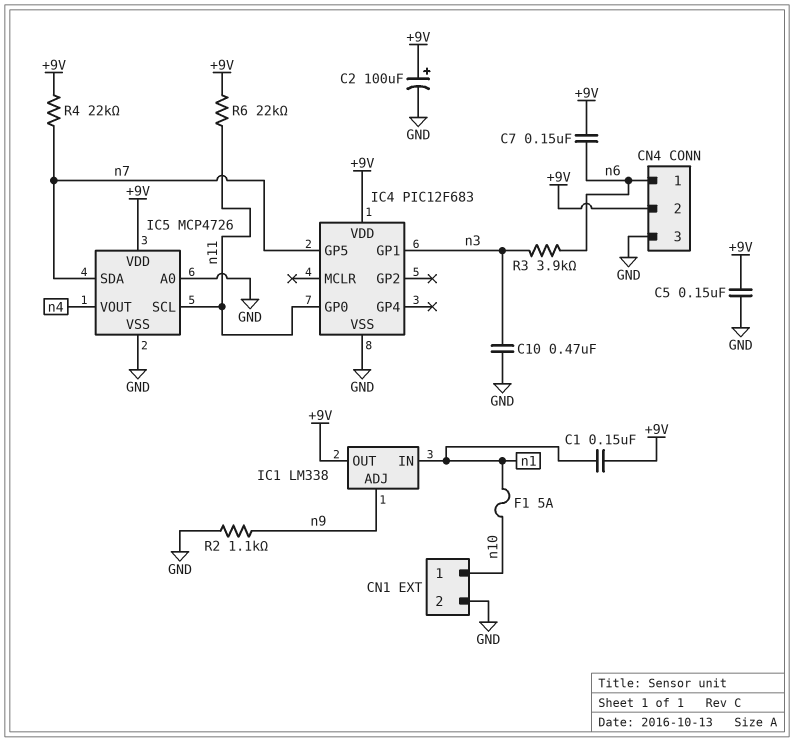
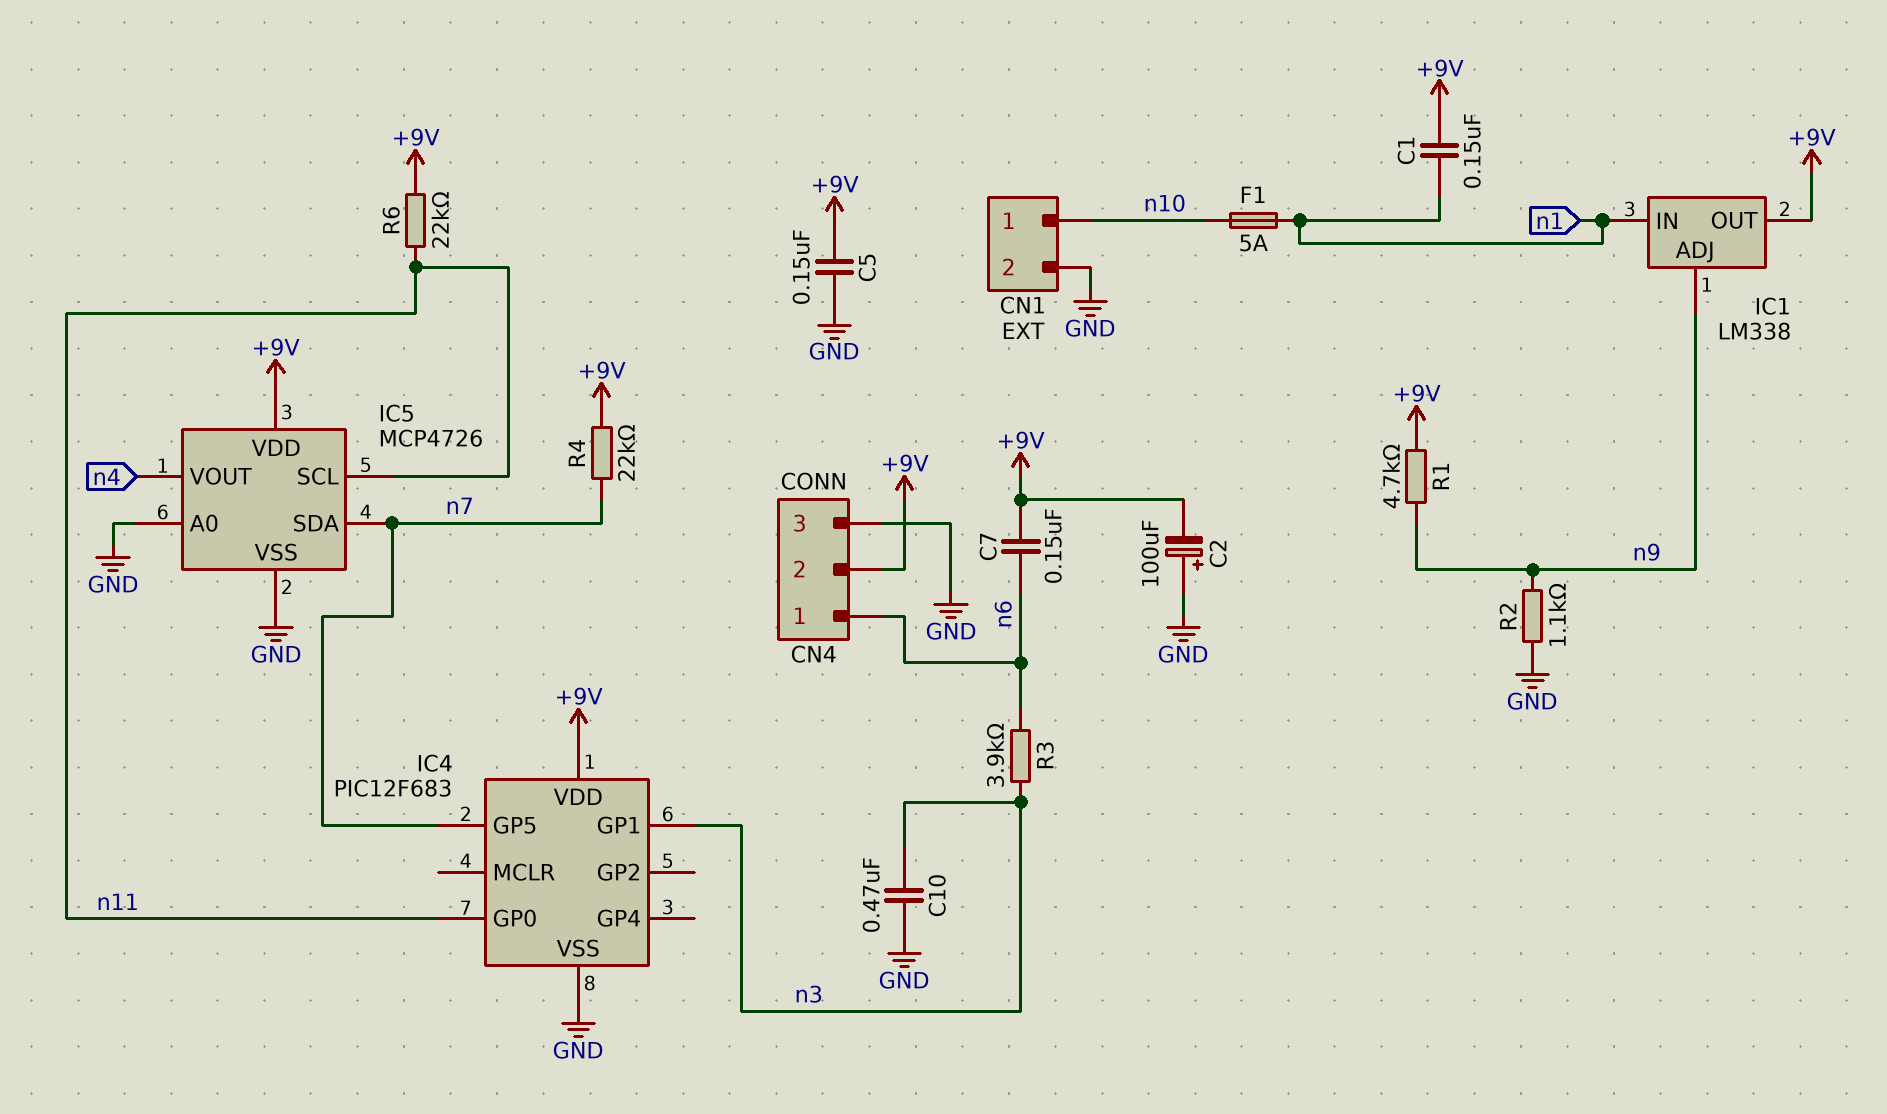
C2: 100uF (plus +9V, minus GND) -> 100uF (plus GND, minus +9V)
R1: none -> 4.7k (+9V, n9)

